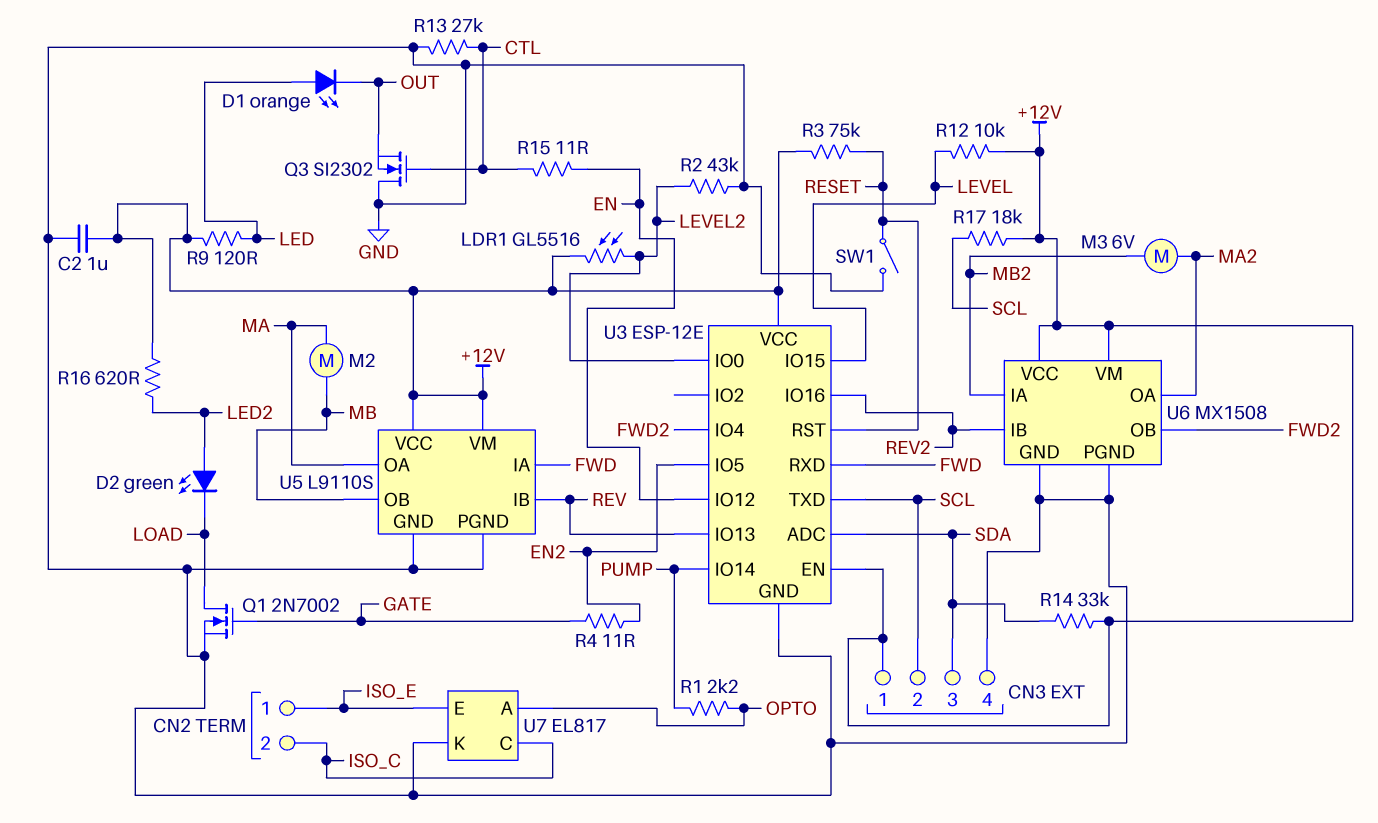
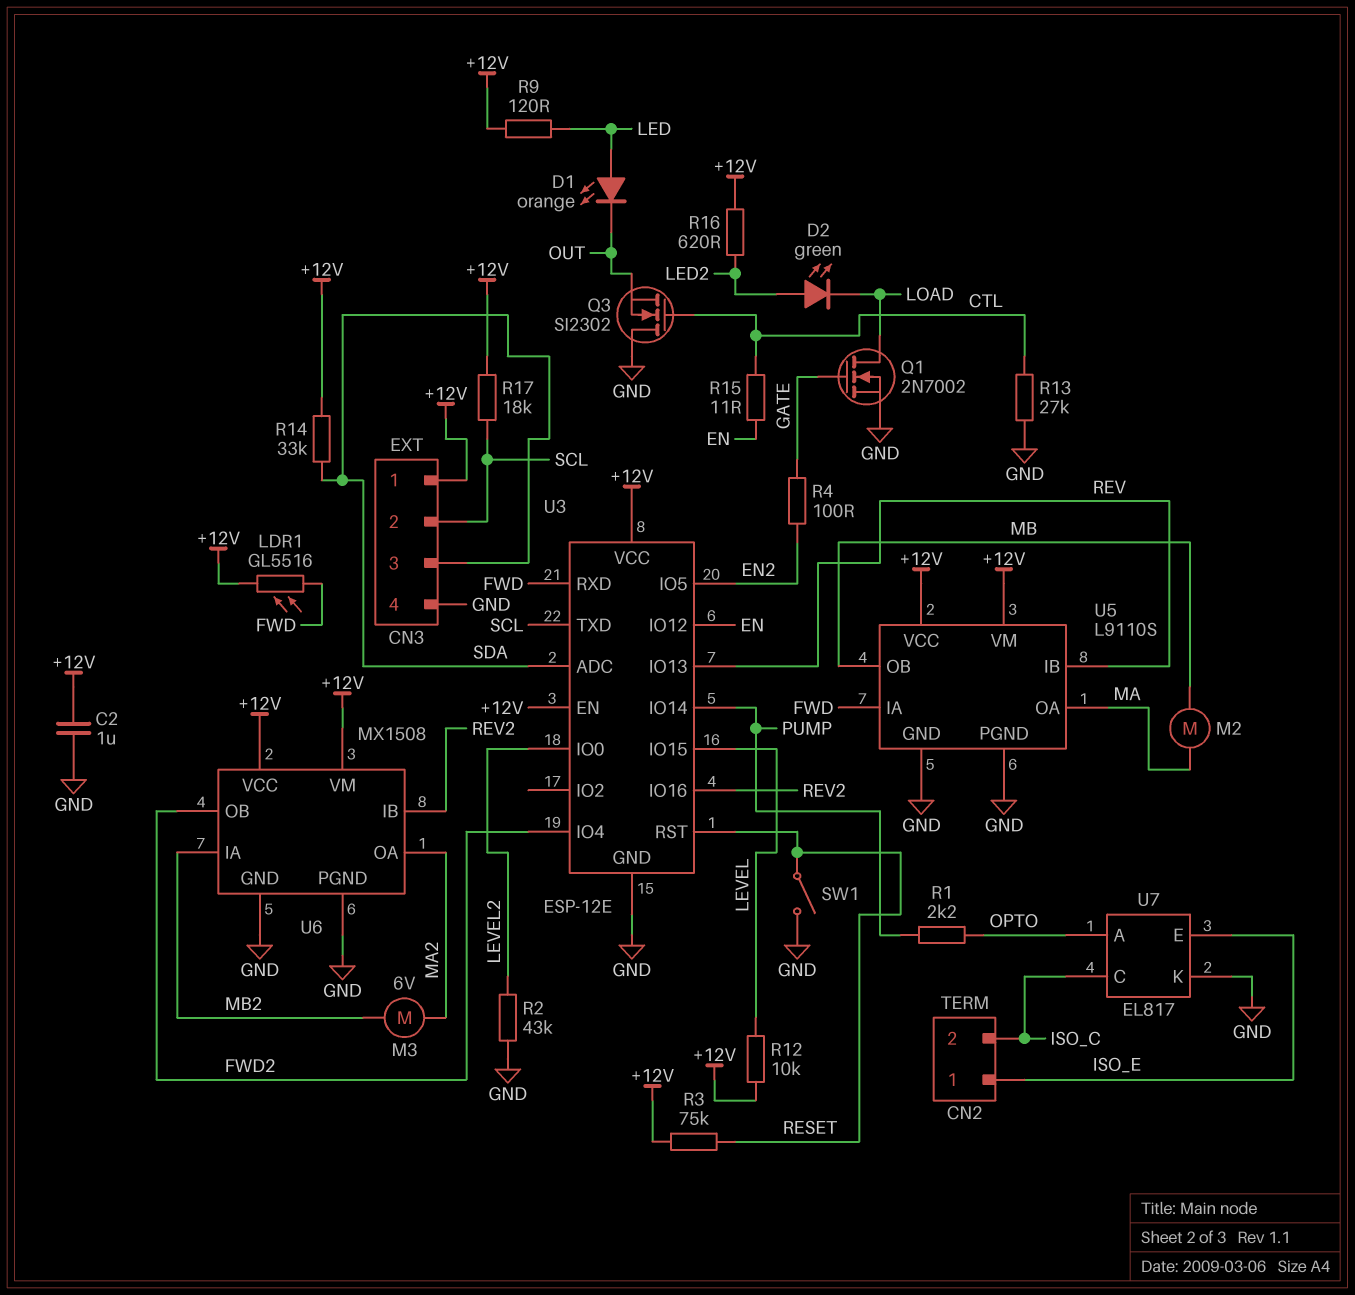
LDR1: GL5516 (+12V, LEVEL2) -> GL5516 (+12V, FWD)
R4: 11 (EN2, GATE) -> 100 (EN2, GATE)

